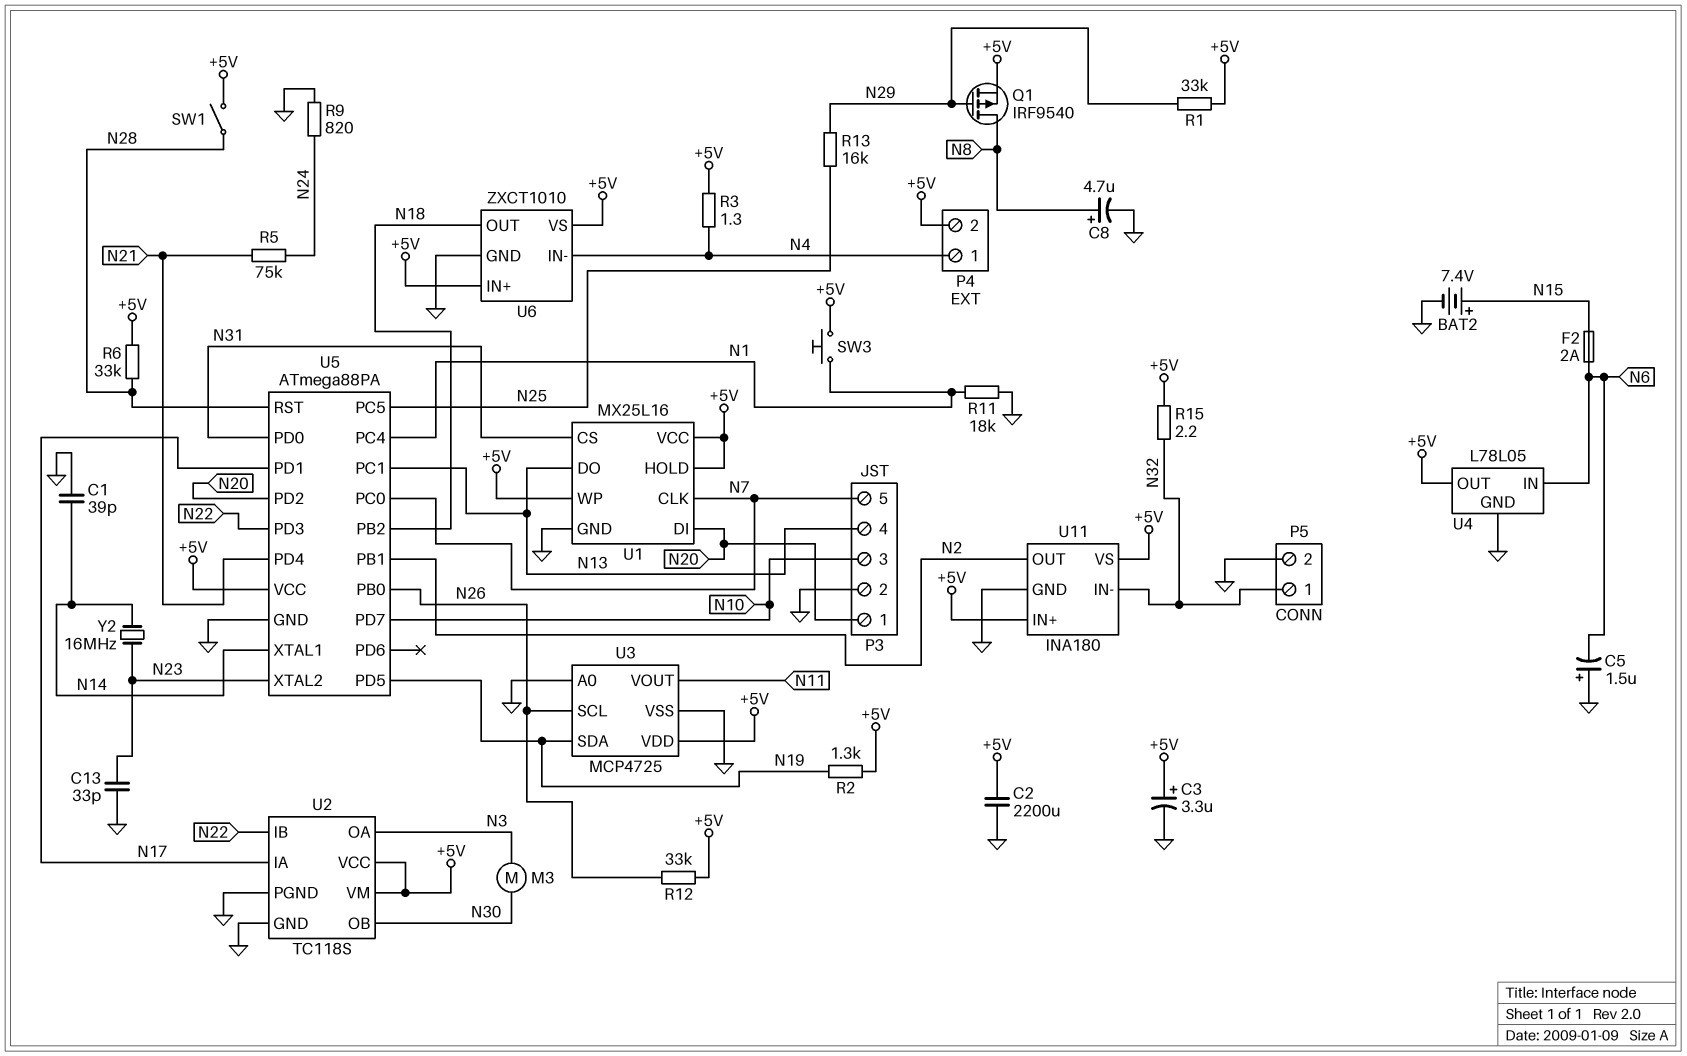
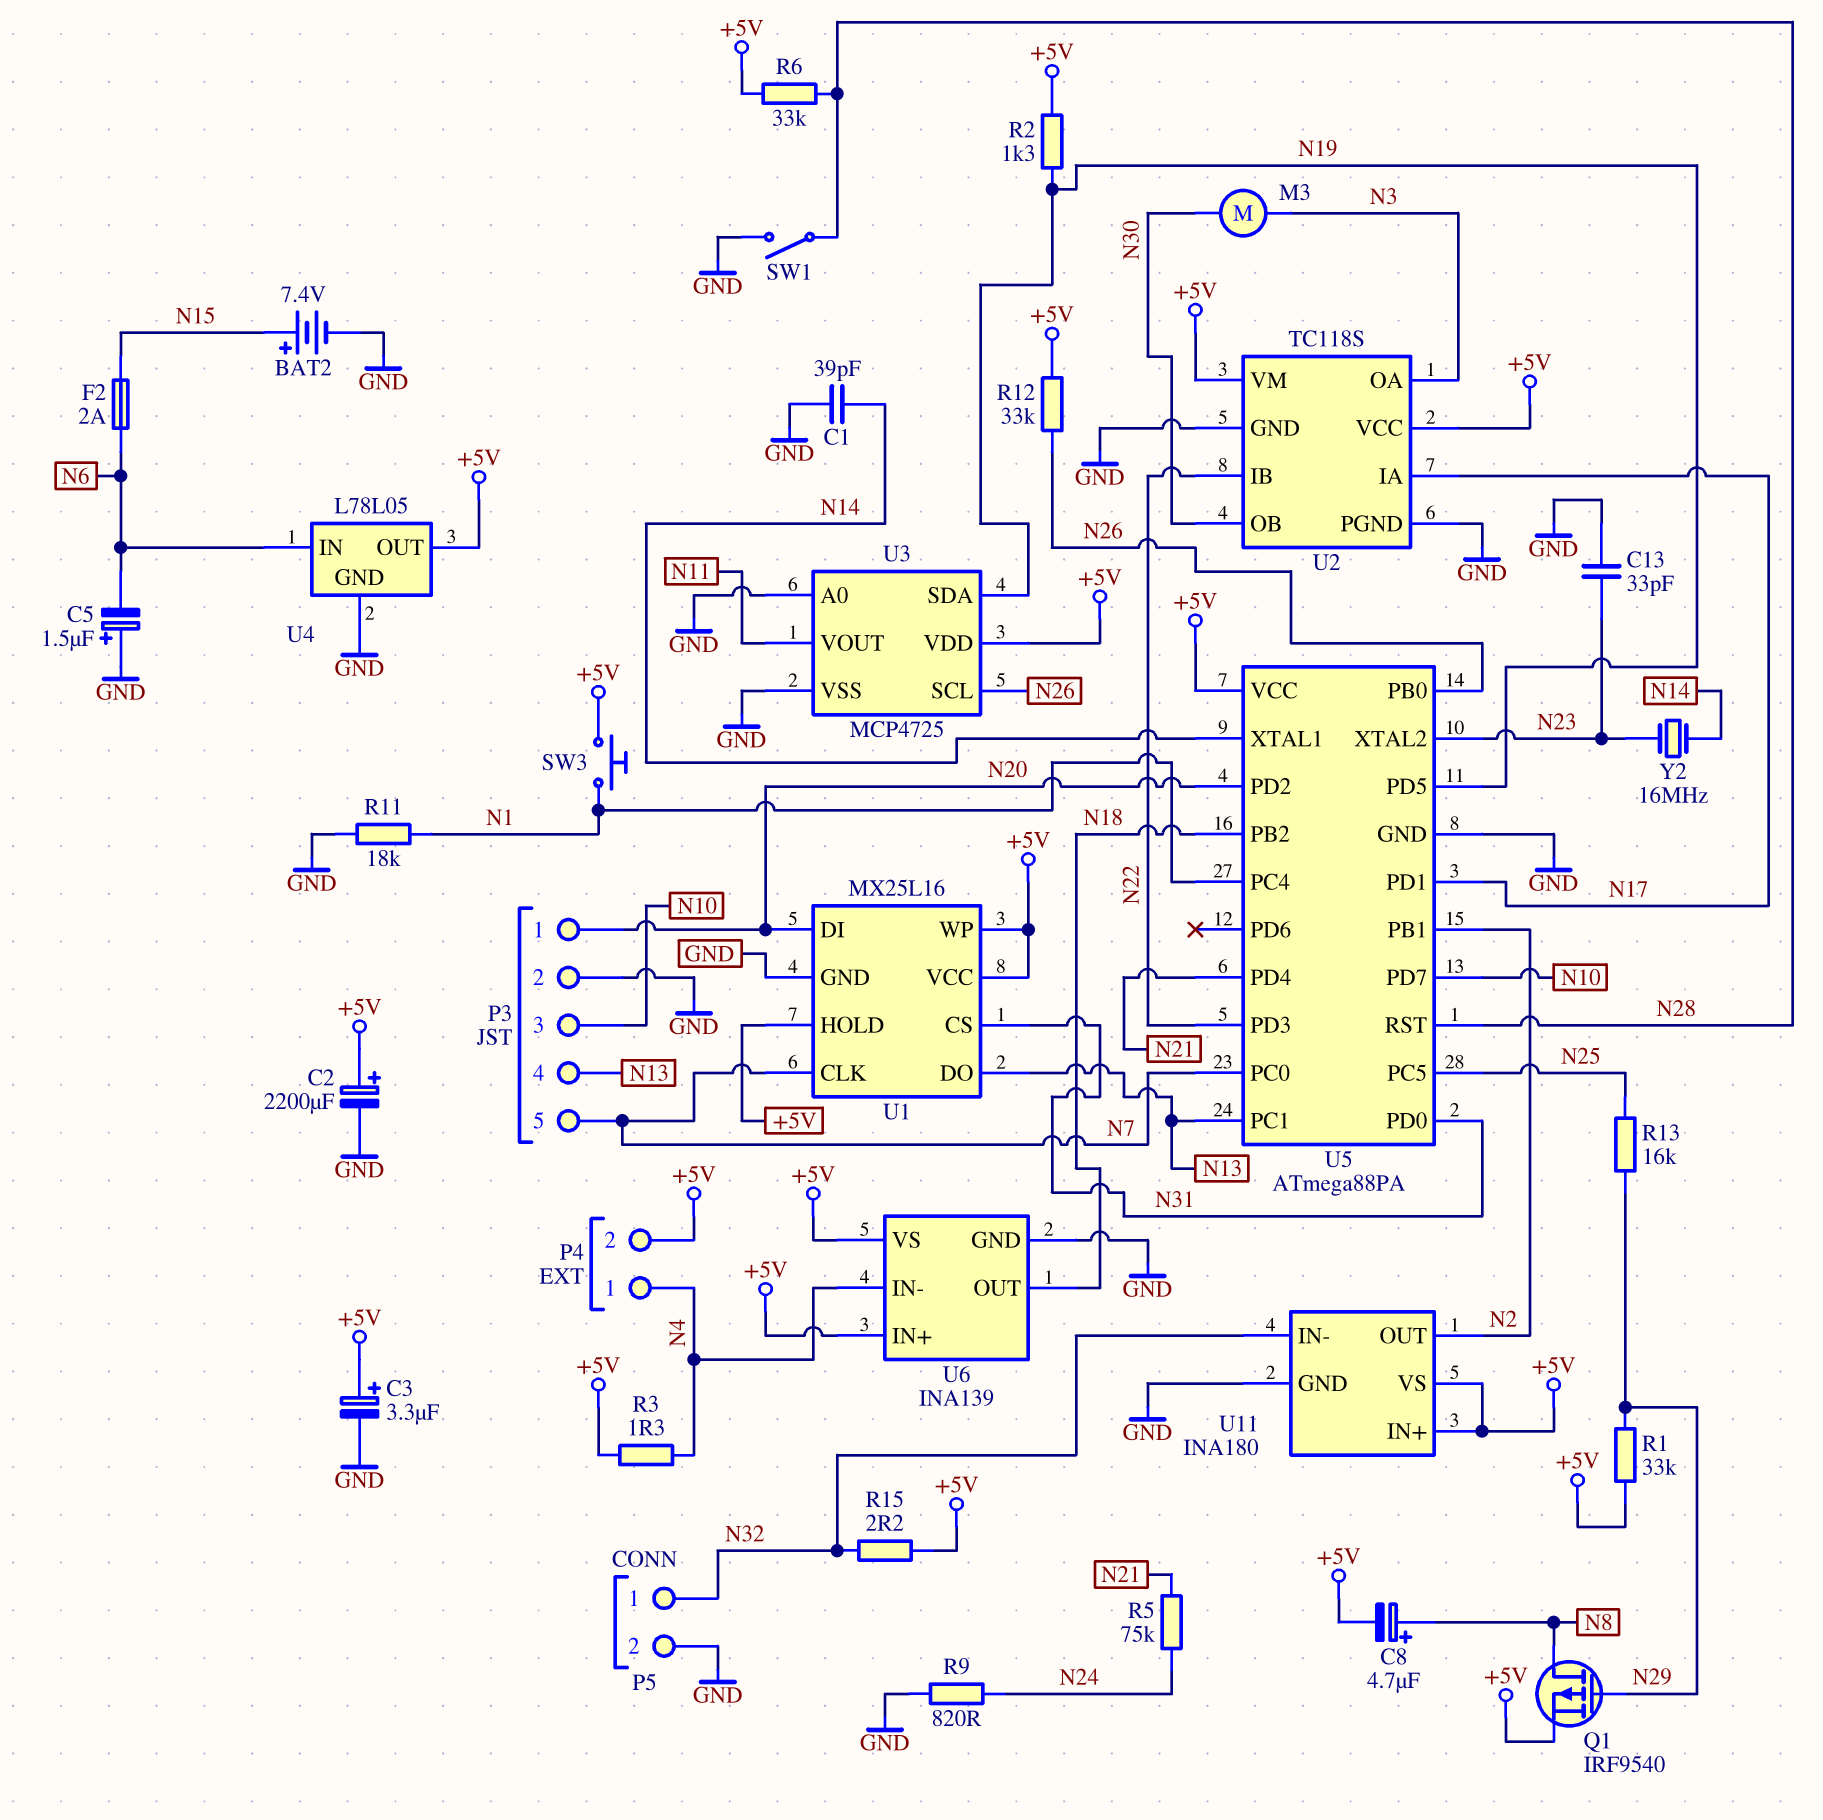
C2: 2200uF (+5V, GND) -> 2200uF (plus +5V, minus GND)
C8: 4.7uF (plus N8, minus GND) -> 4.7uF (plus N8, minus +5V)
SW1: switch (+5V, N28) -> switch (GND, N28)
U6: ZXCT1010 -> INA139

